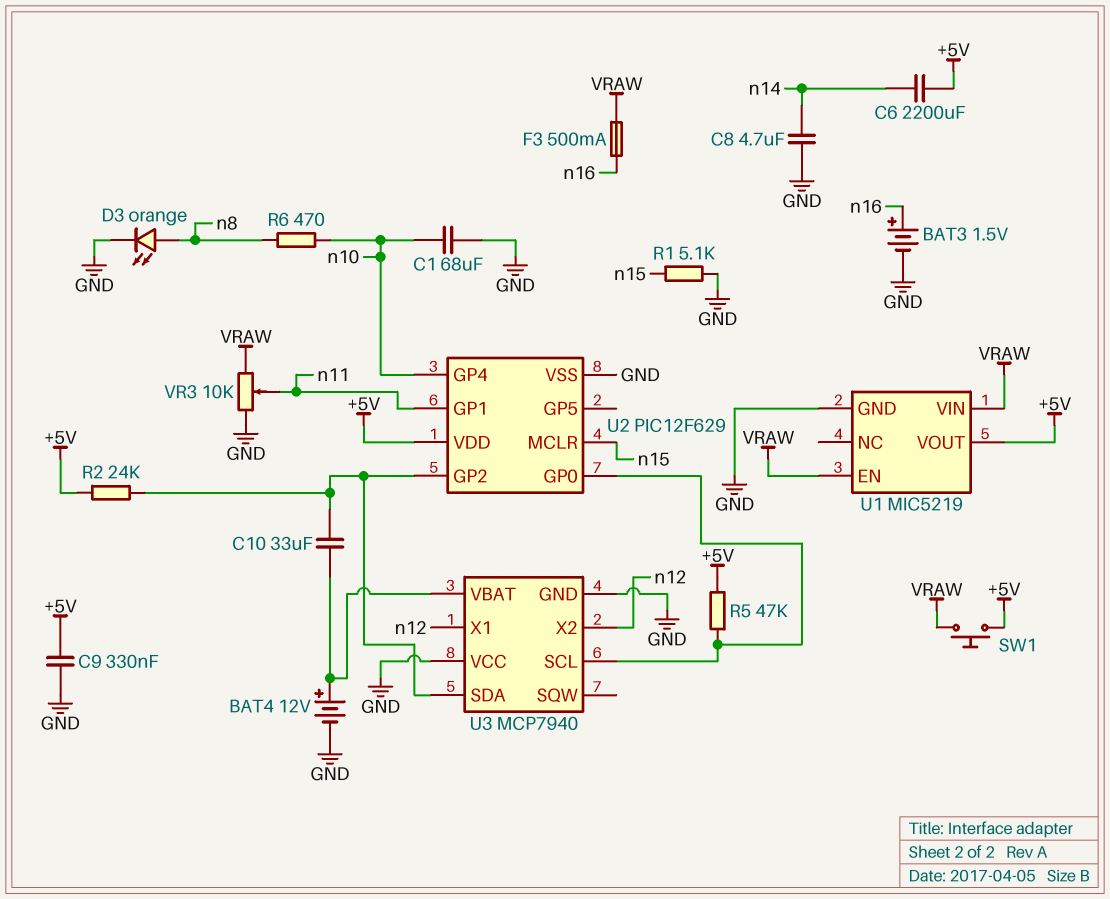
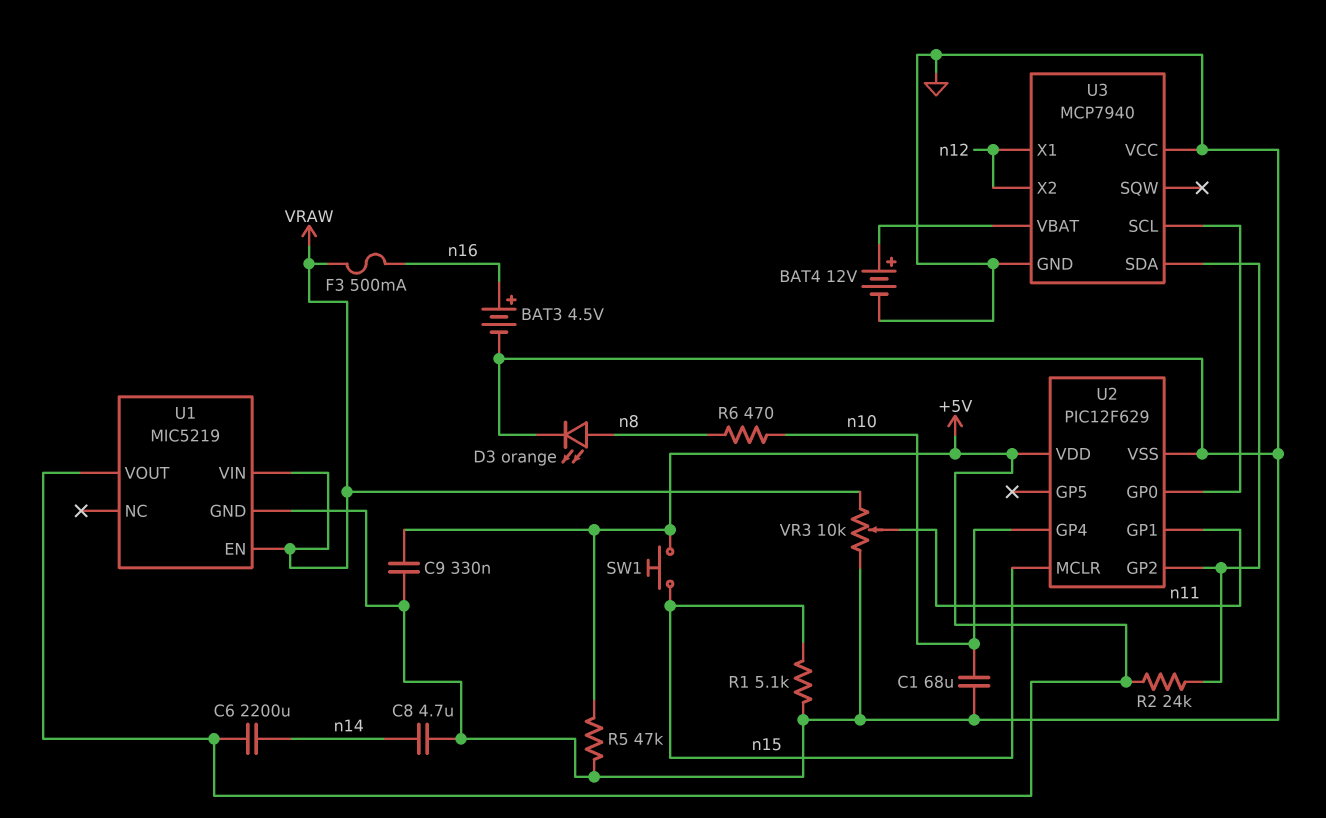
BAT3: 1.5V (plus n16, minus GND) -> 4.5V (plus n16, minus GND)
C10: 33uF (U2/GP2, U3/VBAT) -> none
R5: 47k (+5V, U2/GP0) -> 47k (+5V, GND)
SW1: button (+5V, VRAW) -> button (+5V, n15)

